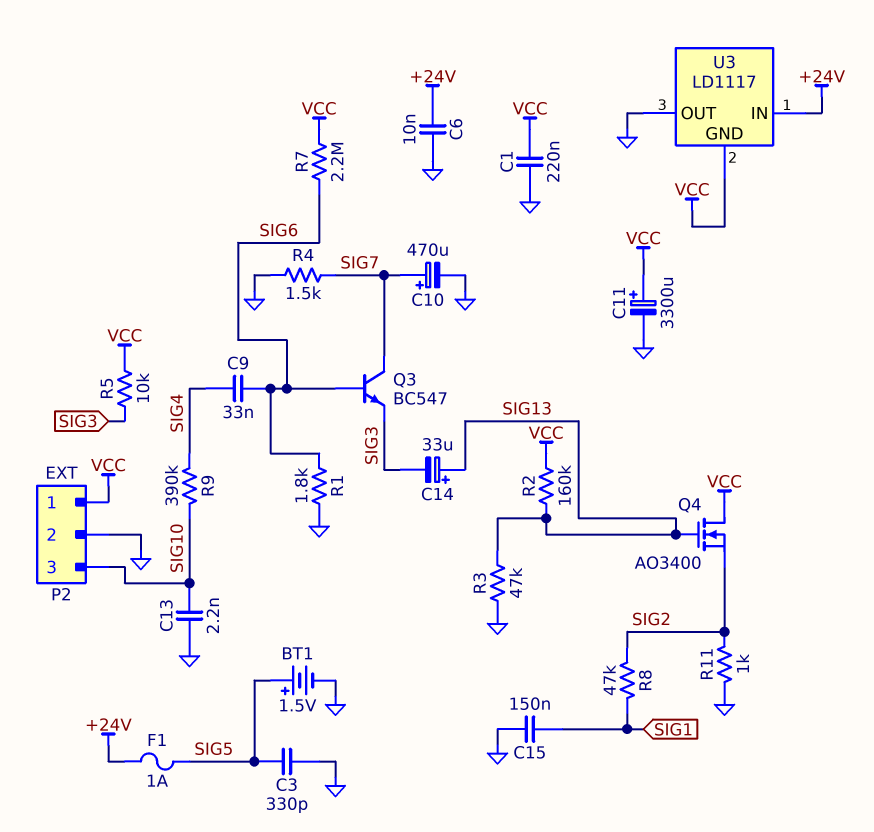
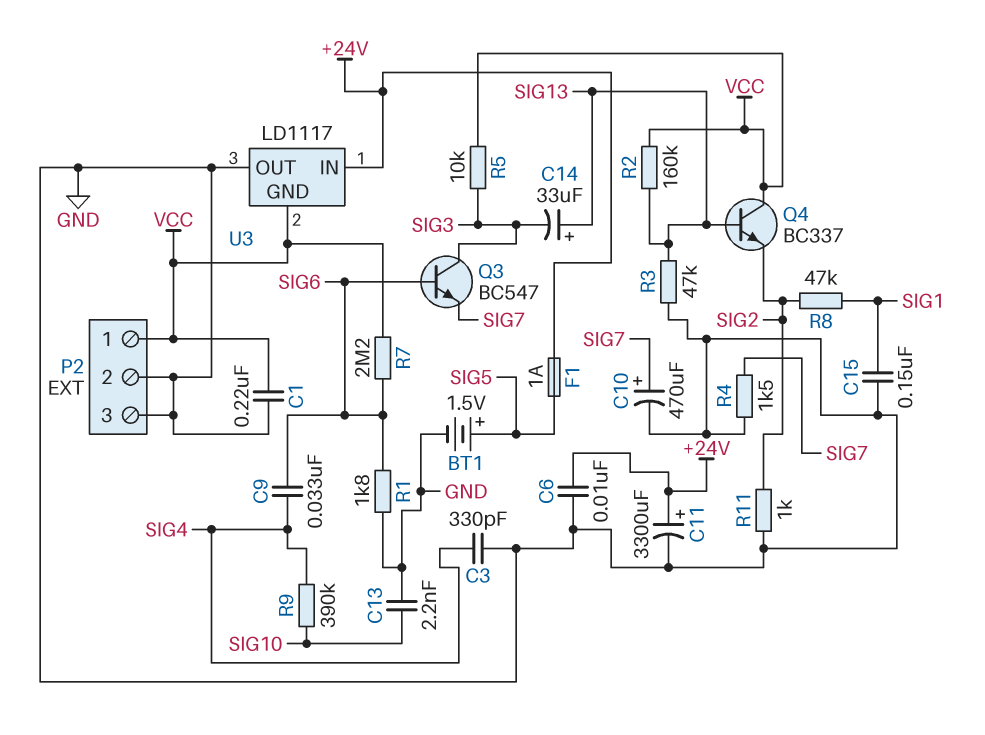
C3: 330pF (GND, SIG5) -> 330pF (GND, SIG4)
C11: 3300uF (plus VCC, minus GND) -> 3300uF (plus +24V, minus GND)
P2 pin 3: SIG10 -> GND
Q3: NPN BC547 (B SIG6, C SIG7, E SIG3) -> NPN BC547 (B SIG6, C SIG3, E SIG7)
Q4: NMOS AO3400 (G SIG13, D VCC, S SIG2) -> NPN BC337 (B SIG13, C VCC, E SIG2)

